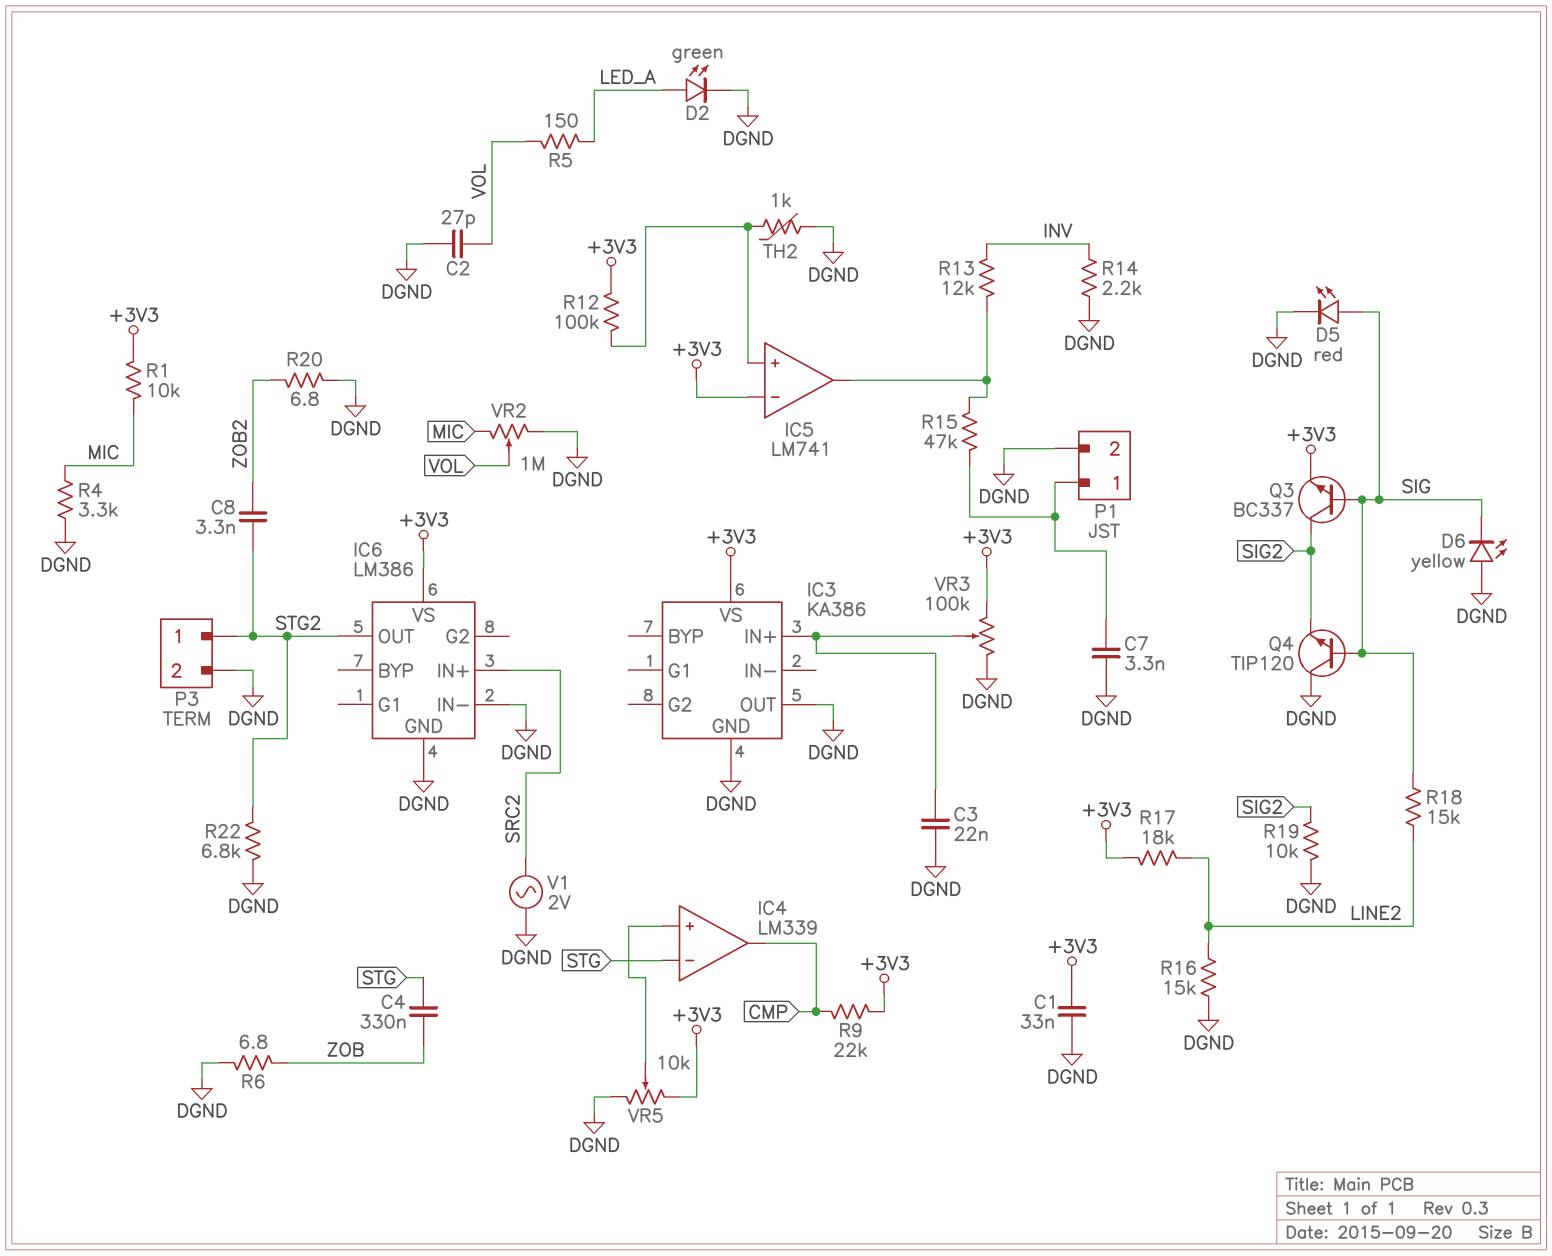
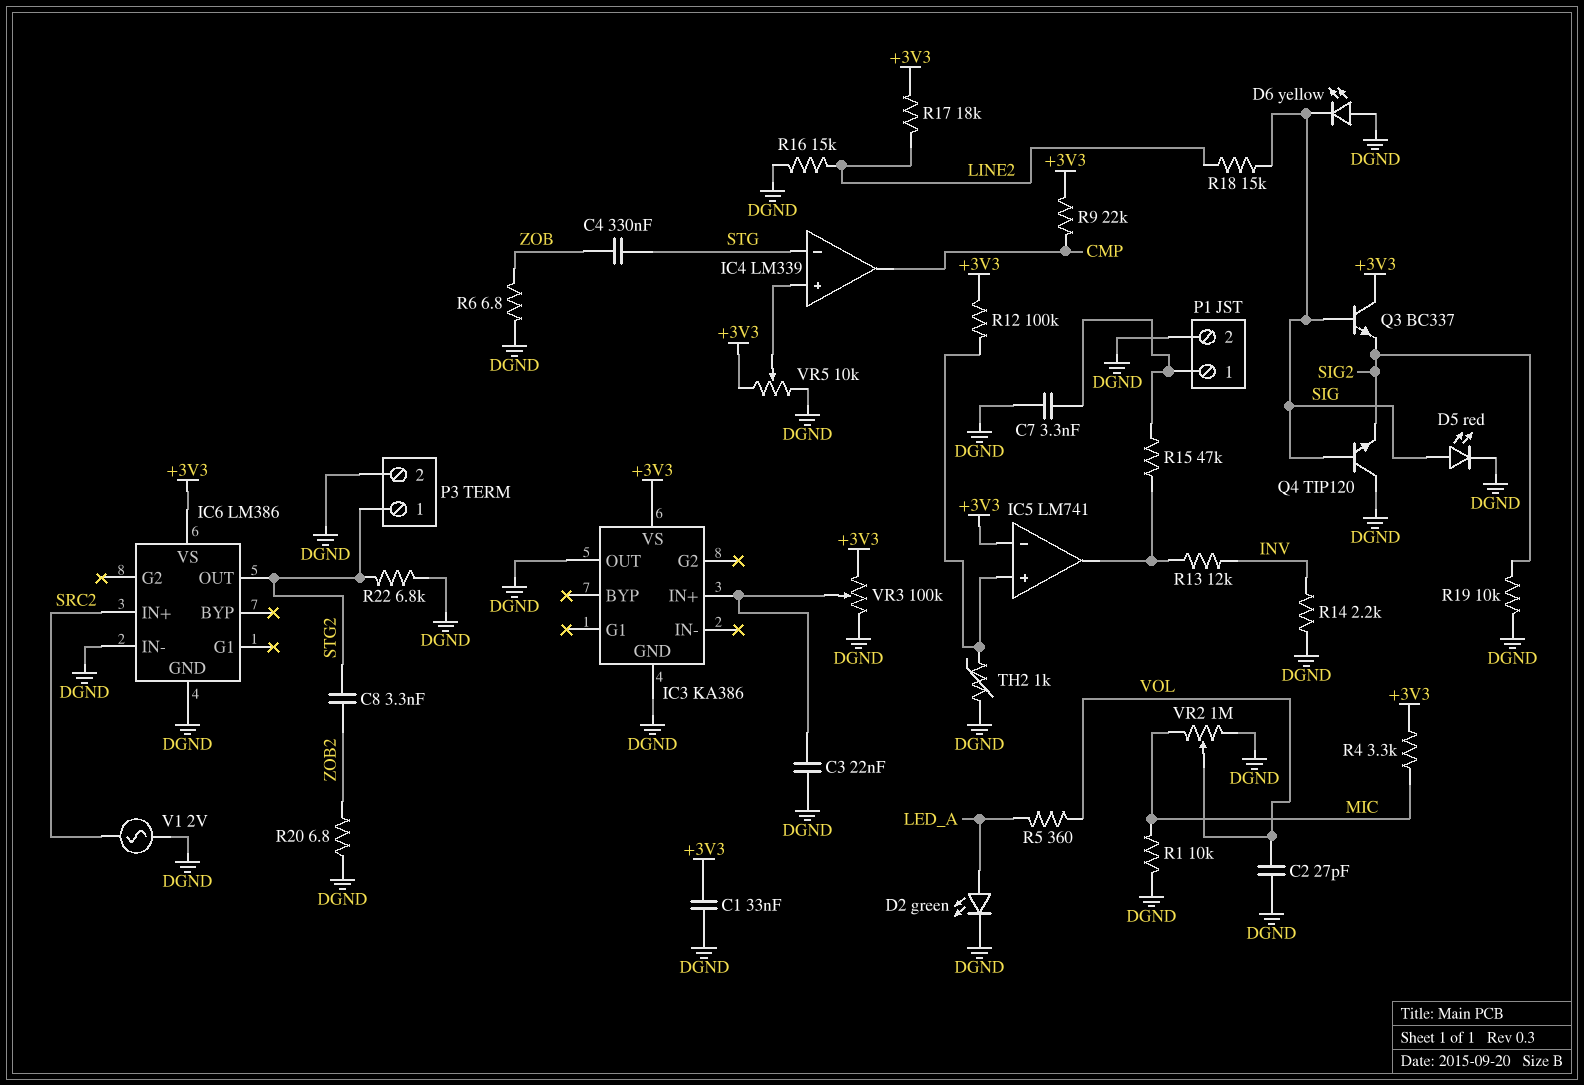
Q3: NPN BC337 (B SIG, C SIG2, E +3V3) -> NPN BC337 (B SIG, C +3V3, E SIG2)
R1: 10k (+3V3, MIC) -> 10k (DGND, MIC)
R4: 3.3k (DGND, MIC) -> 3.3k (+3V3, MIC)
R5: 150 (LED_A, VOL) -> 360 (LED_A, VOL)

